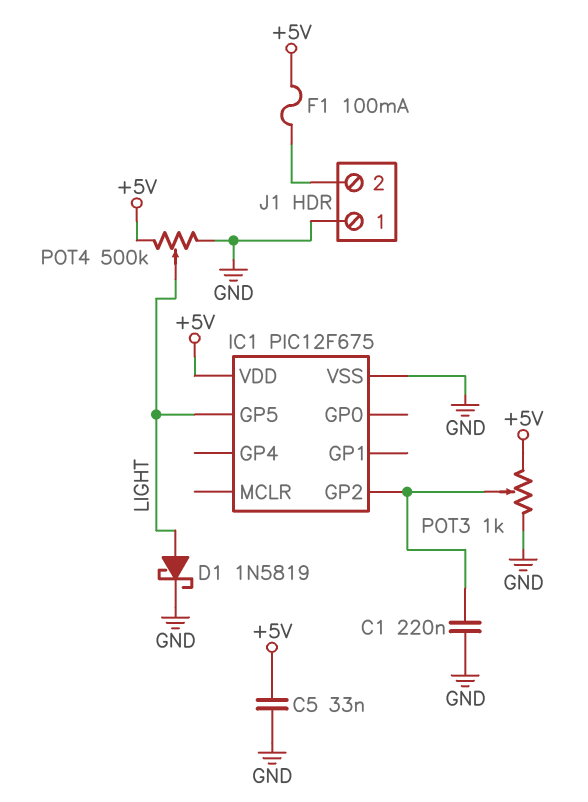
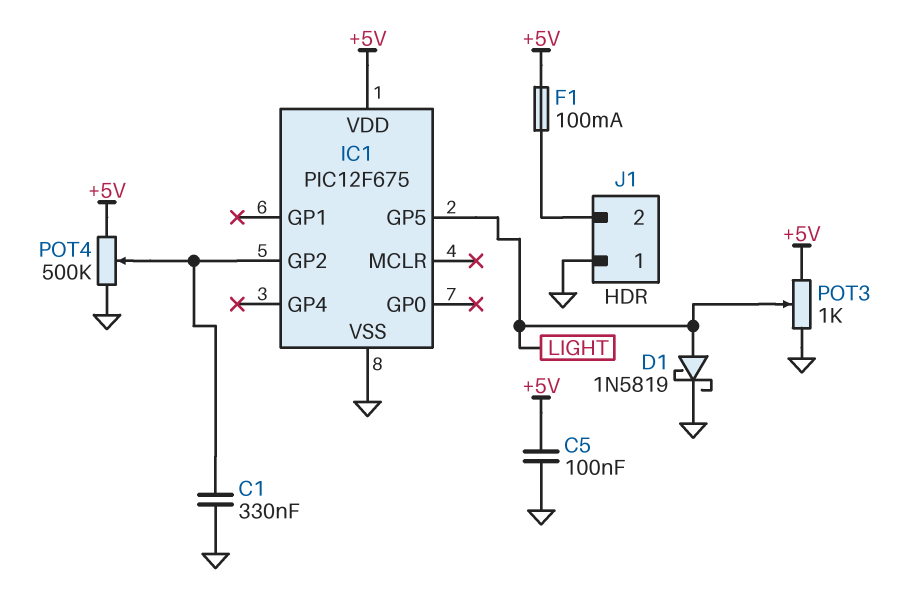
C1: 220nF (GND, IC1/GP2) -> 330nF (GND, IC1/GP2)
C5: 33nF (+5V, GND) -> 100nF (+5V, GND)
POT3: 1k (+5V, GND, wiper IC1/GP2) -> 1k (+5V, GND, wiper LIGHT)
POT4: 500k (+5V, GND, wiper LIGHT) -> 500k (+5V, GND, wiper IC1/GP2)

